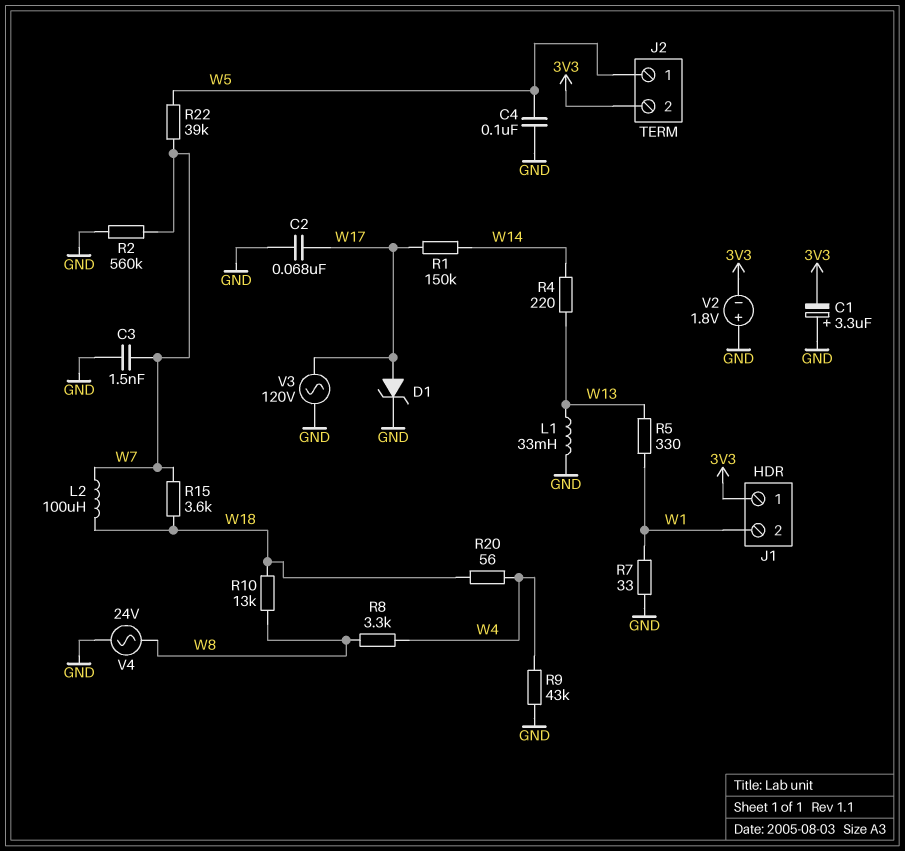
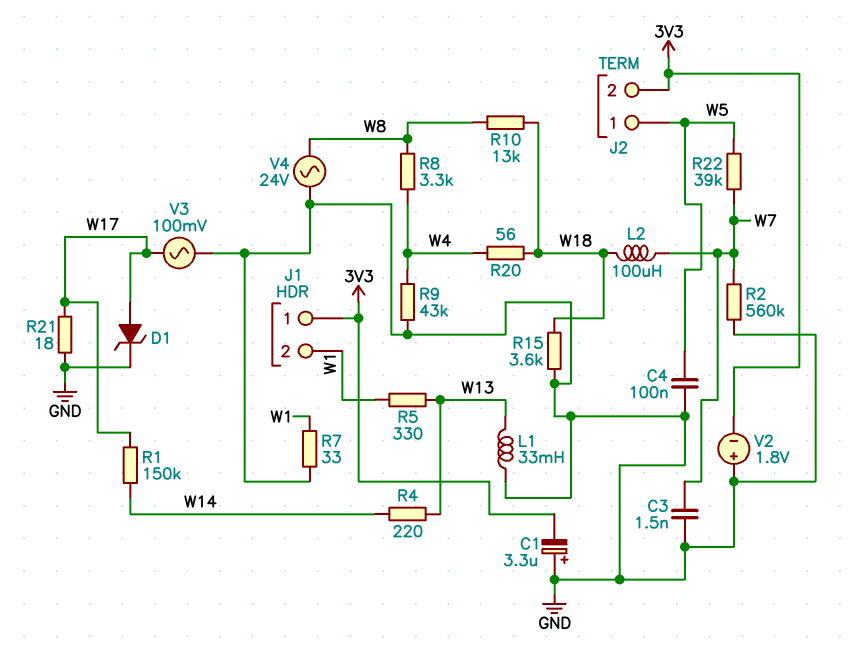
C2: 68nF (GND, W17) -> none
R15: 3.6k (W7, W18) -> 3.6k (GND, W18)
R21: none -> 18 (GND, W17)
V3: AC 120V (GND, W17) -> AC 100mV (GND, W17)

